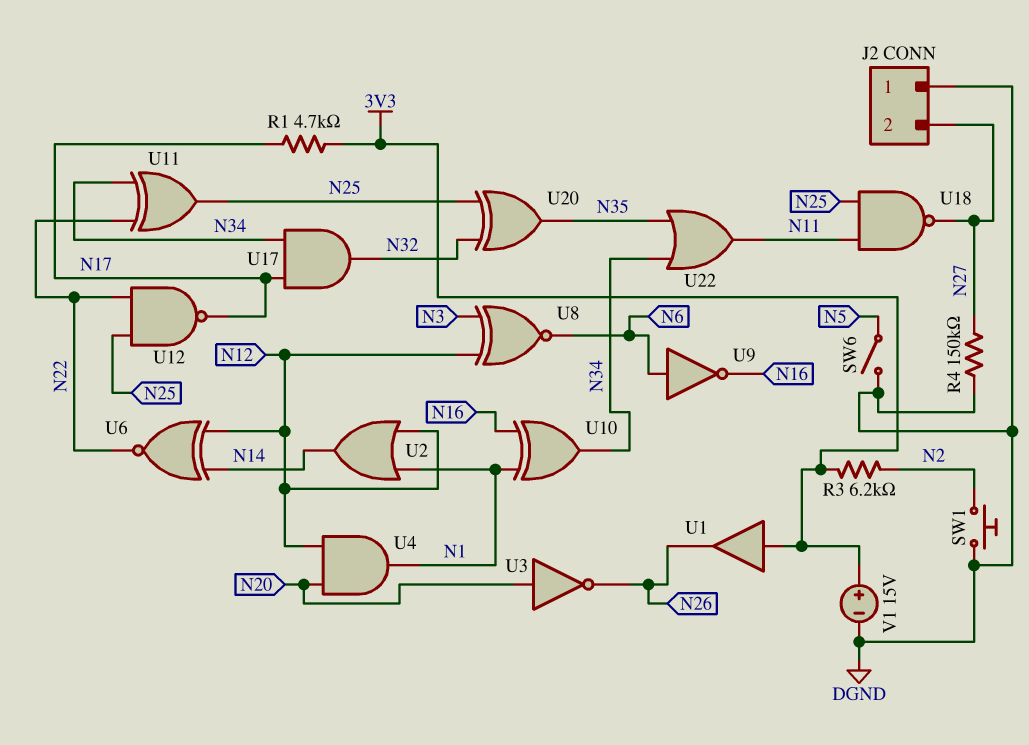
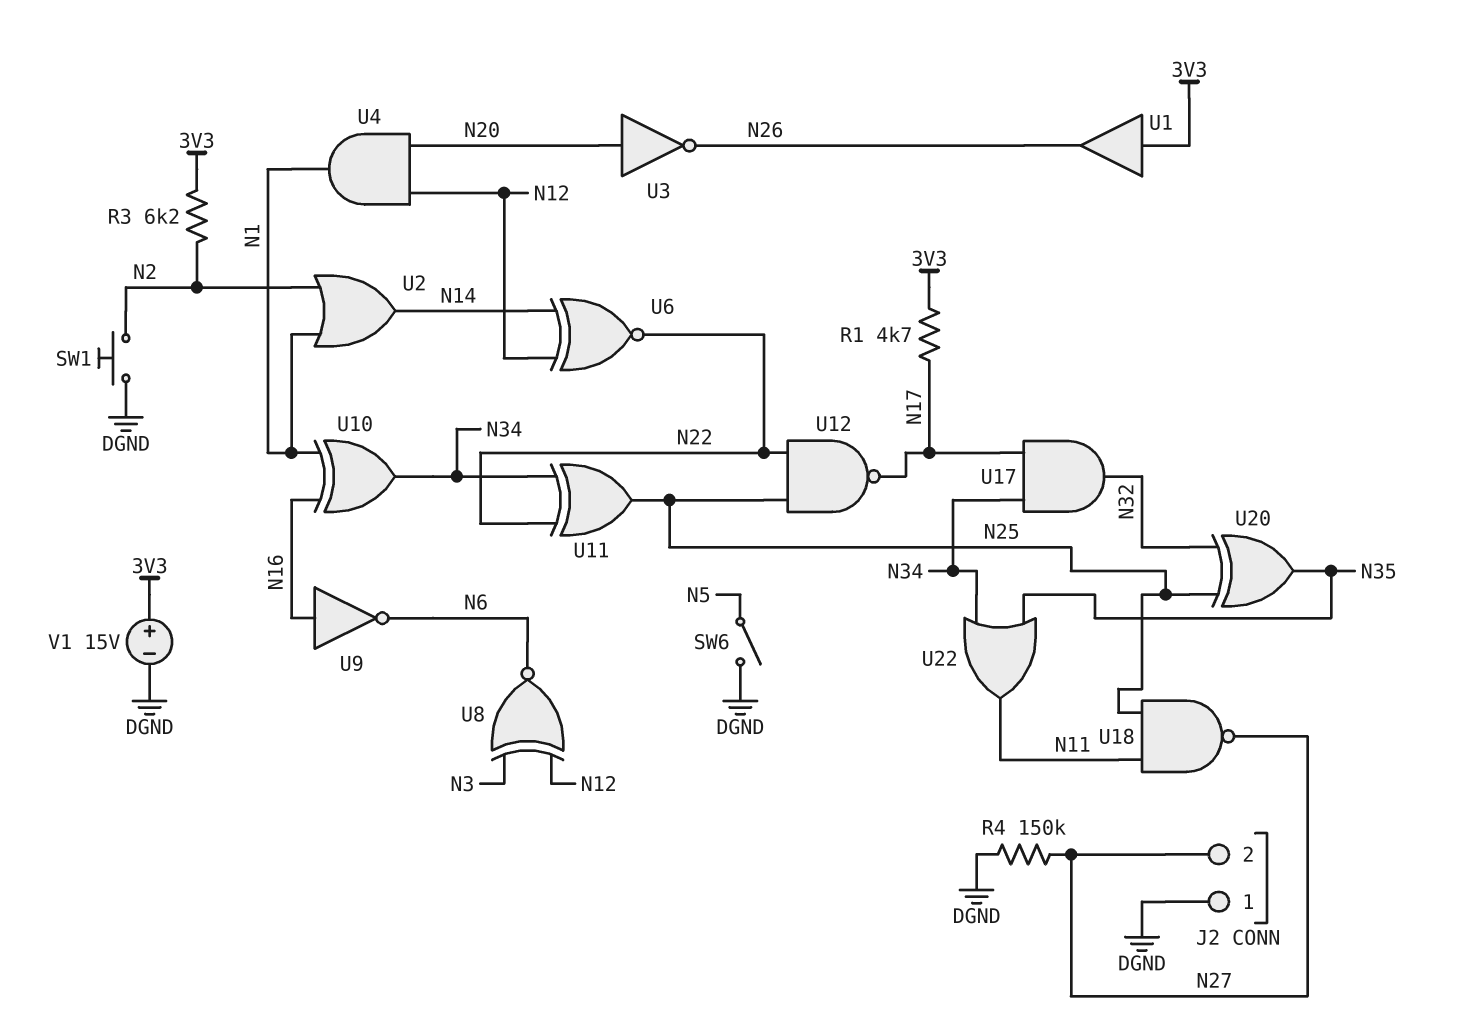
U2: OR (in N1, in N12, out N14) -> OR (in N1, in N2, out N14)
U9: NOT (in N6, out N16) -> NOT (in N16, out N6)

